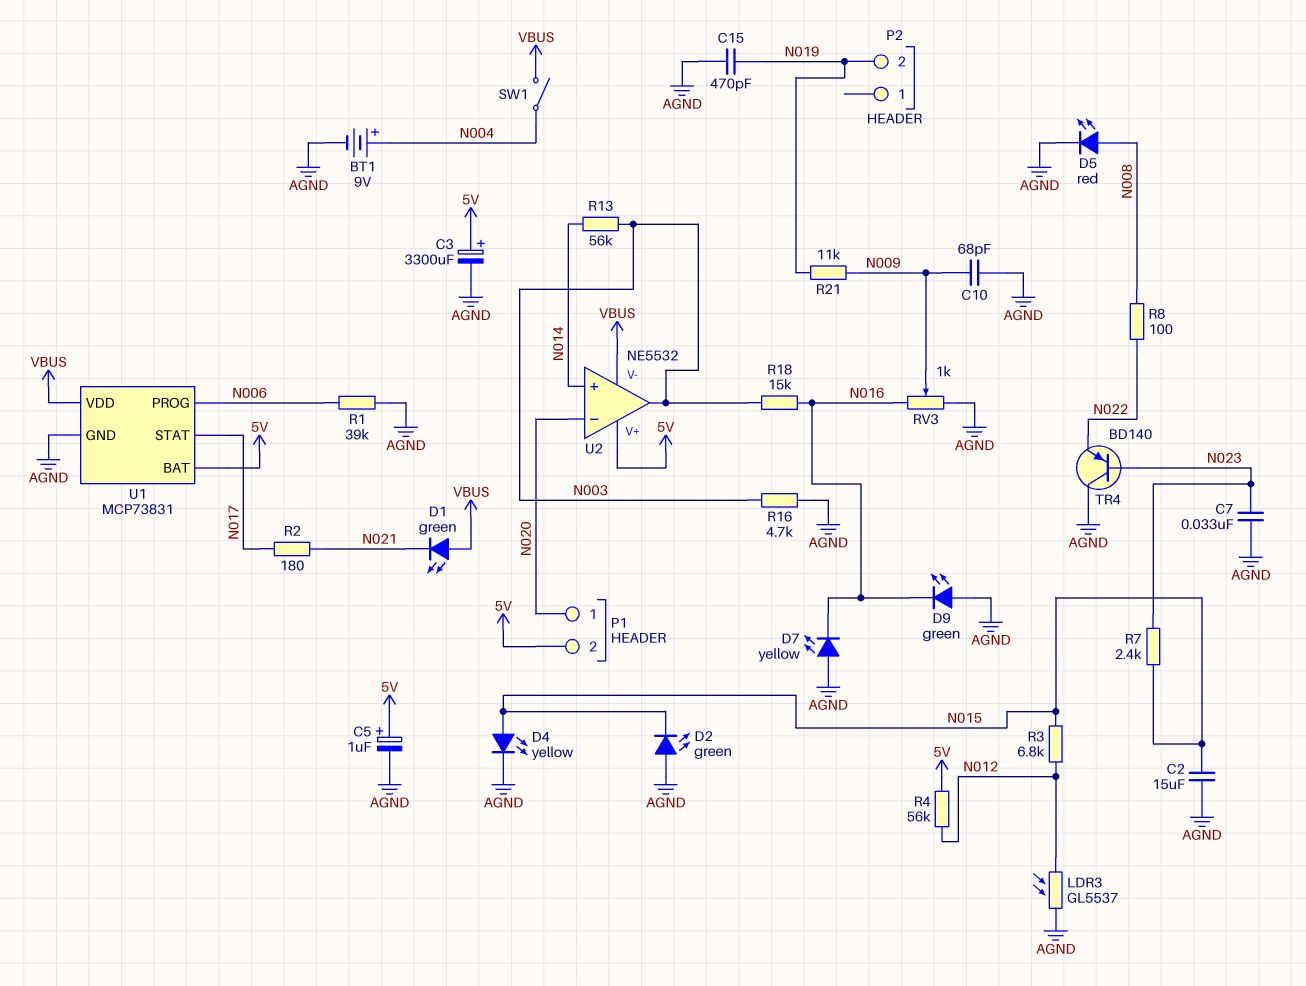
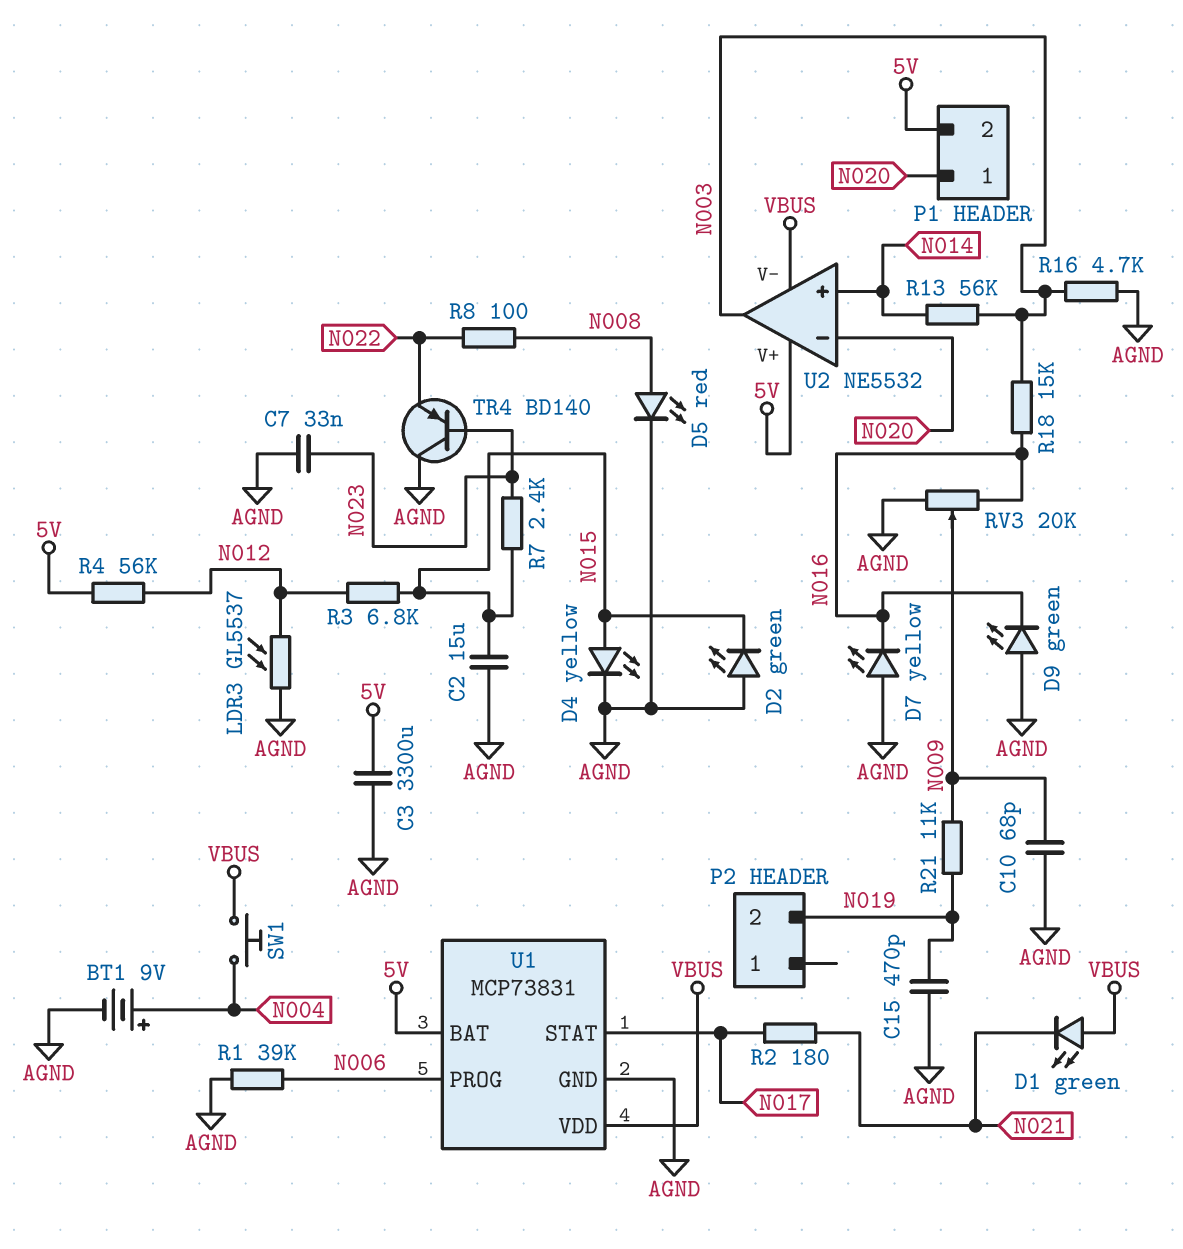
C3: 3300uF (plus 5V, minus AGND) -> 3300uF (5V, AGND)
C5: 1uF (plus 5V, minus AGND) -> none
RV3: 1k (AGND, N016, wiper N009) -> 20k (AGND, N016, wiper N009)
SW1: switch (N004, VBUS) -> button (N004, VBUS)

